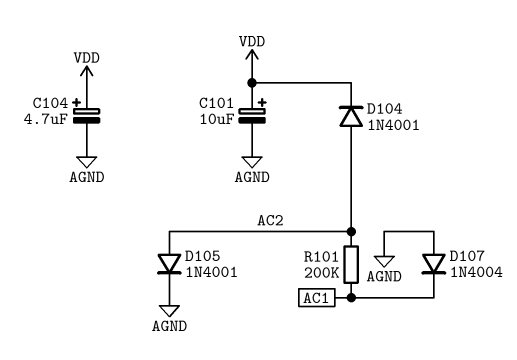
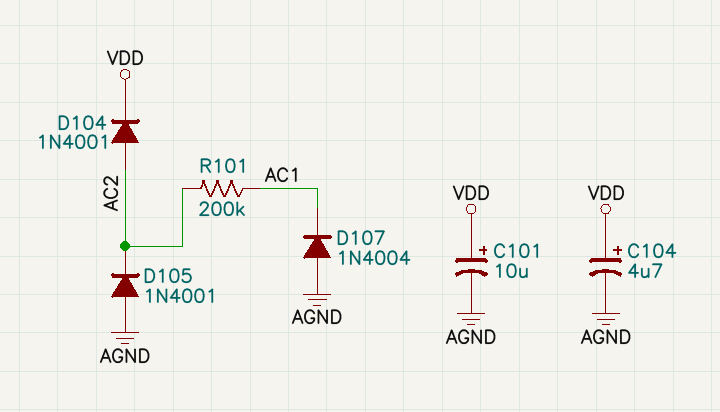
D105: diode 1N4001 (A AC2, K AGND) -> diode 1N4001 (A AGND, K AC2)

